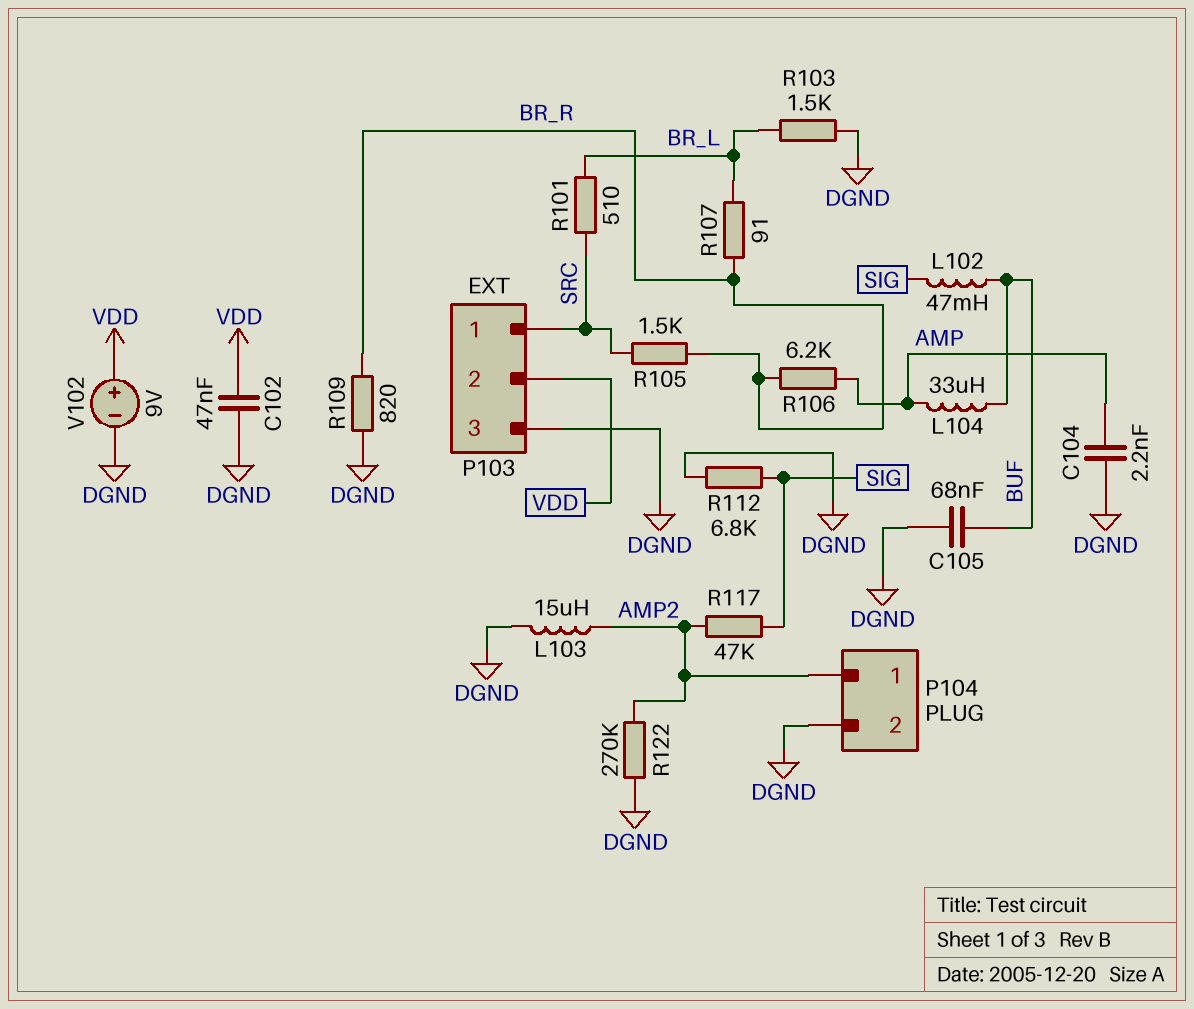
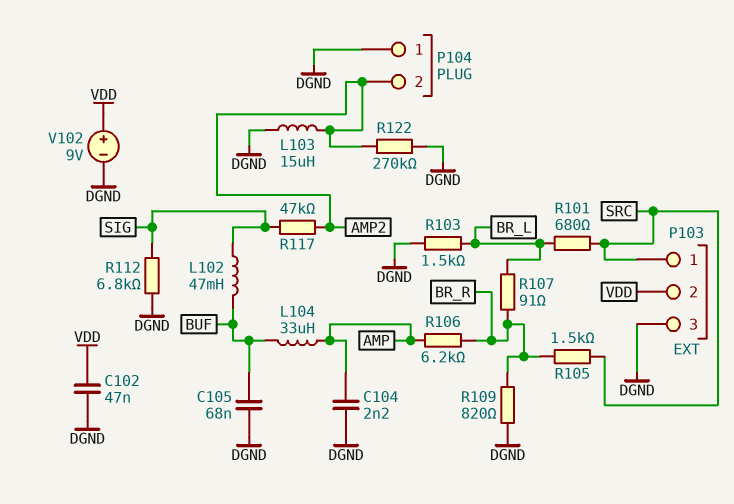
P104 pin 1: AMP2 -> DGND
P104 pin 2: DGND -> AMP2
R101: 510 (BR_L, SRC) -> 680 (BR_L, SRC)

